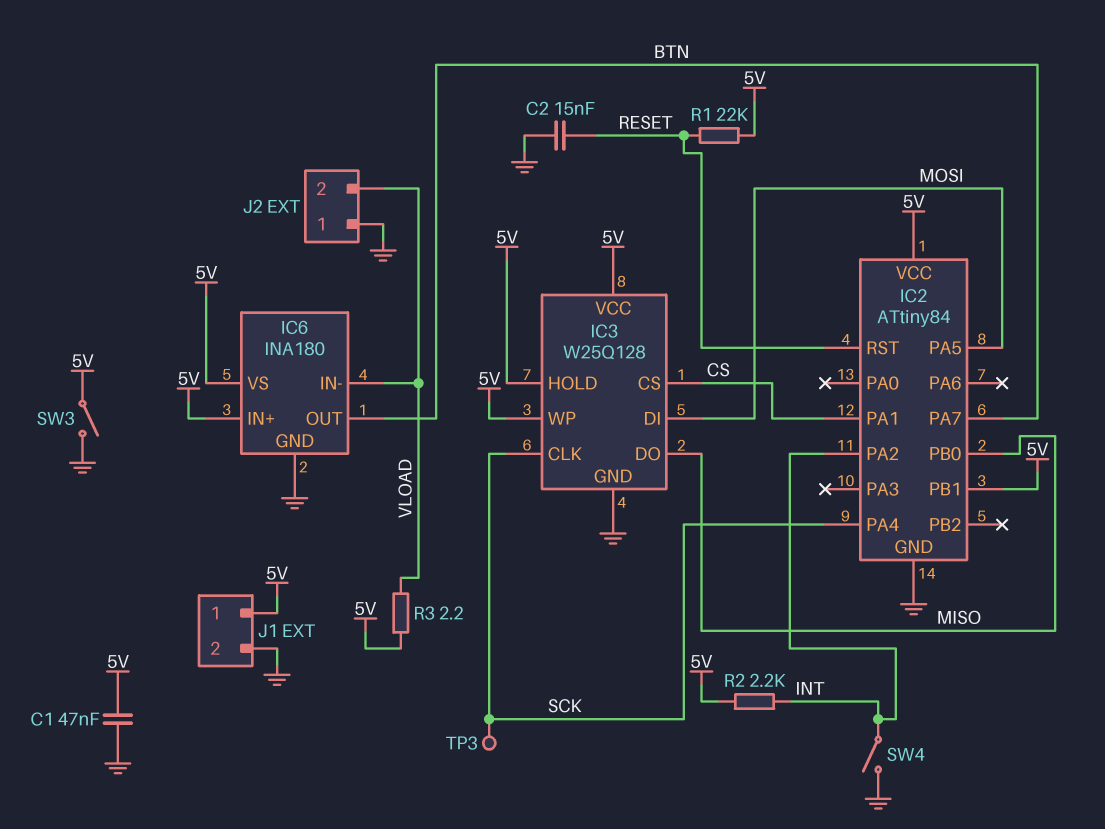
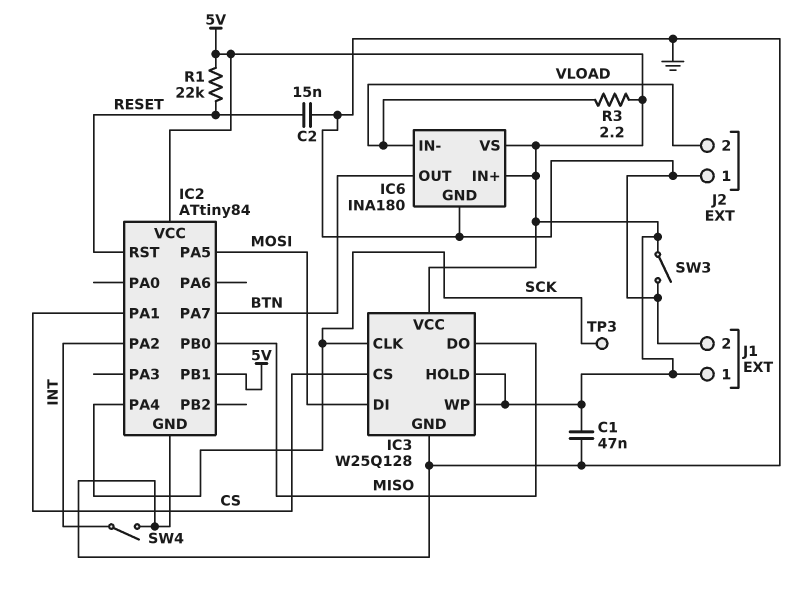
R2: 2.2k (5V, INT) -> none

